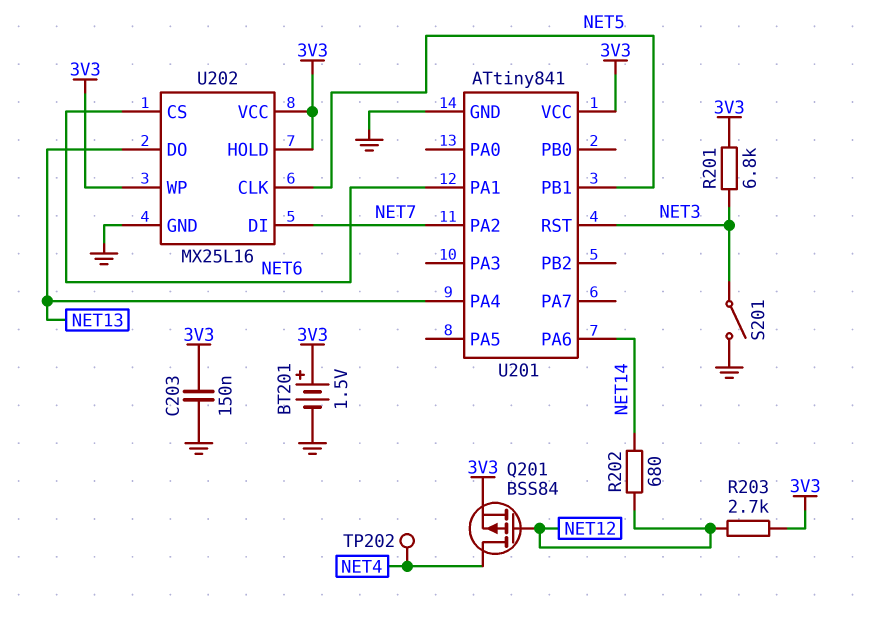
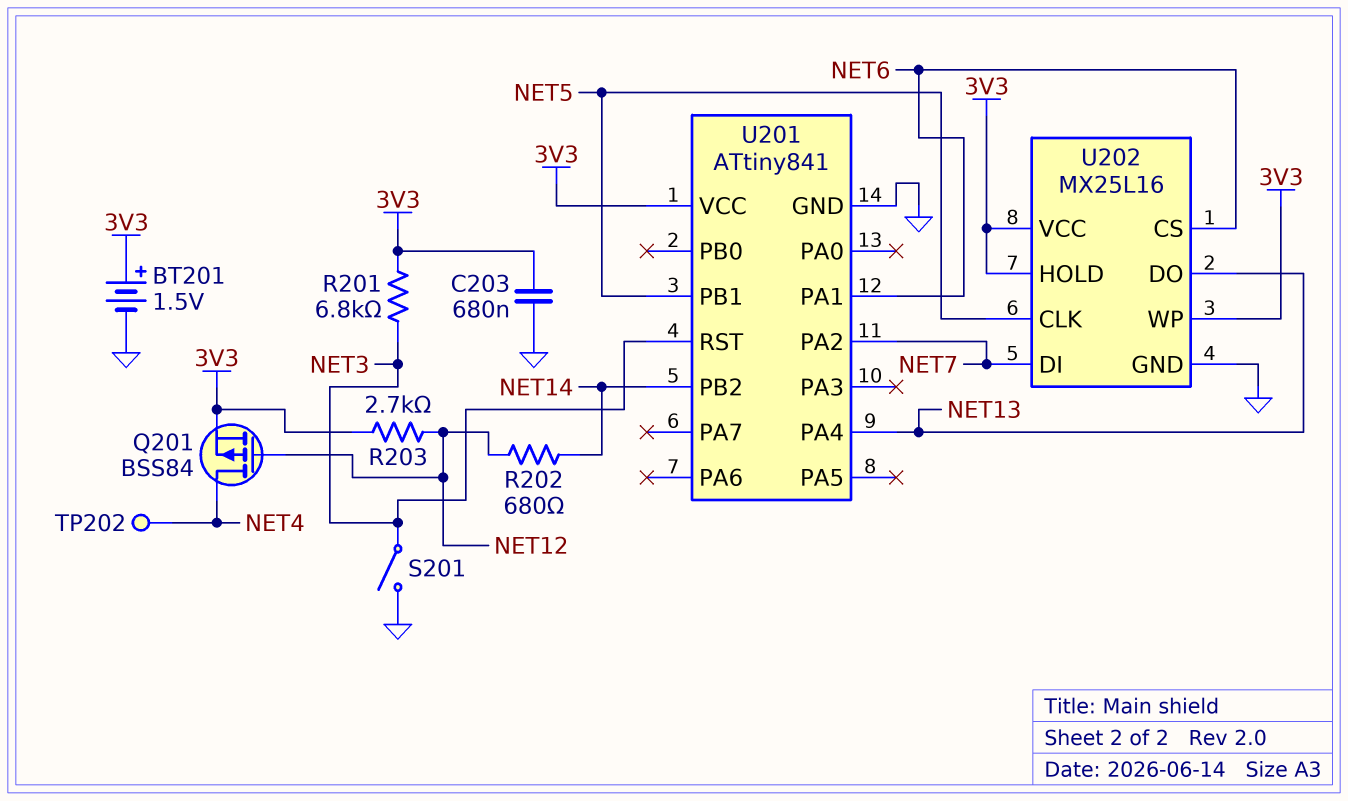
C203: 150nF (3V3, GND) -> 680nF (3V3, GND)
U201 pin PA6: NET14 -> none
U201 pin PB2: none -> NET14

